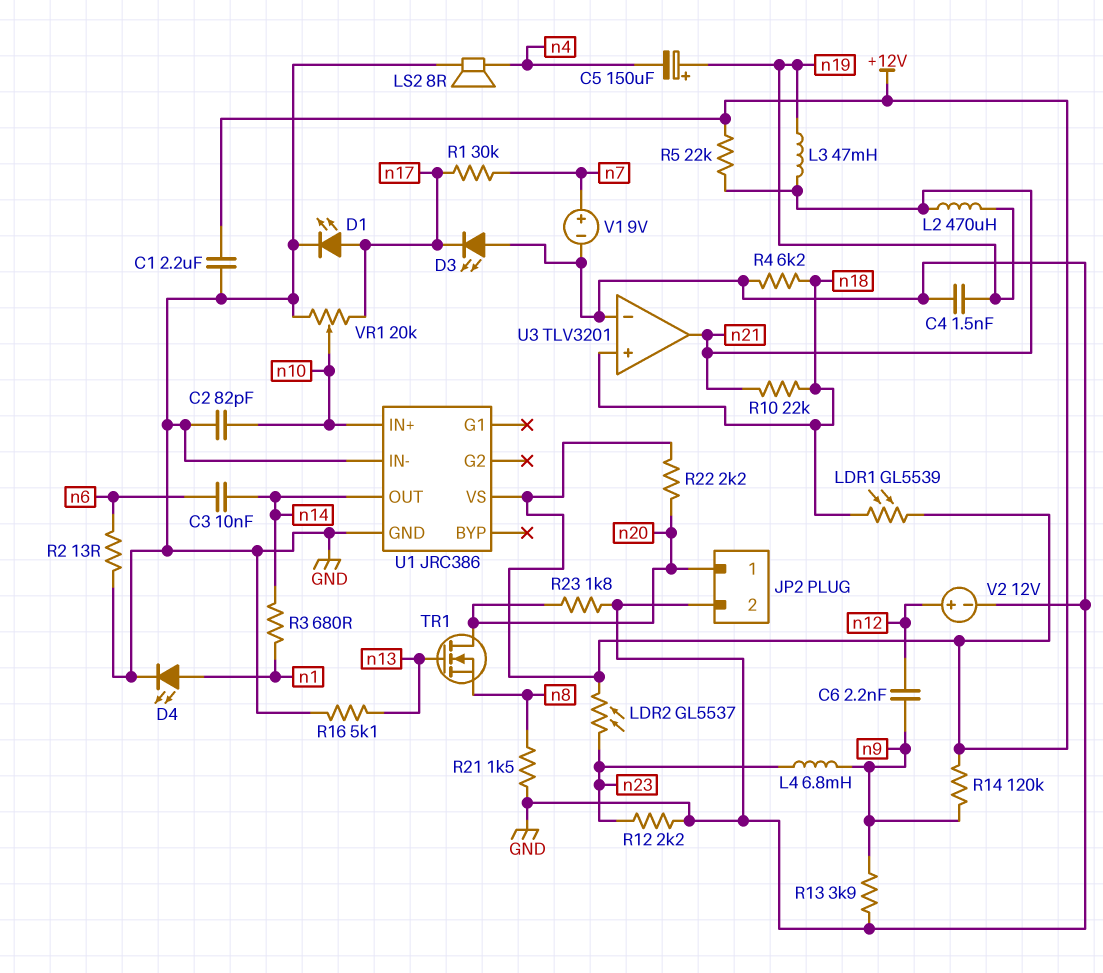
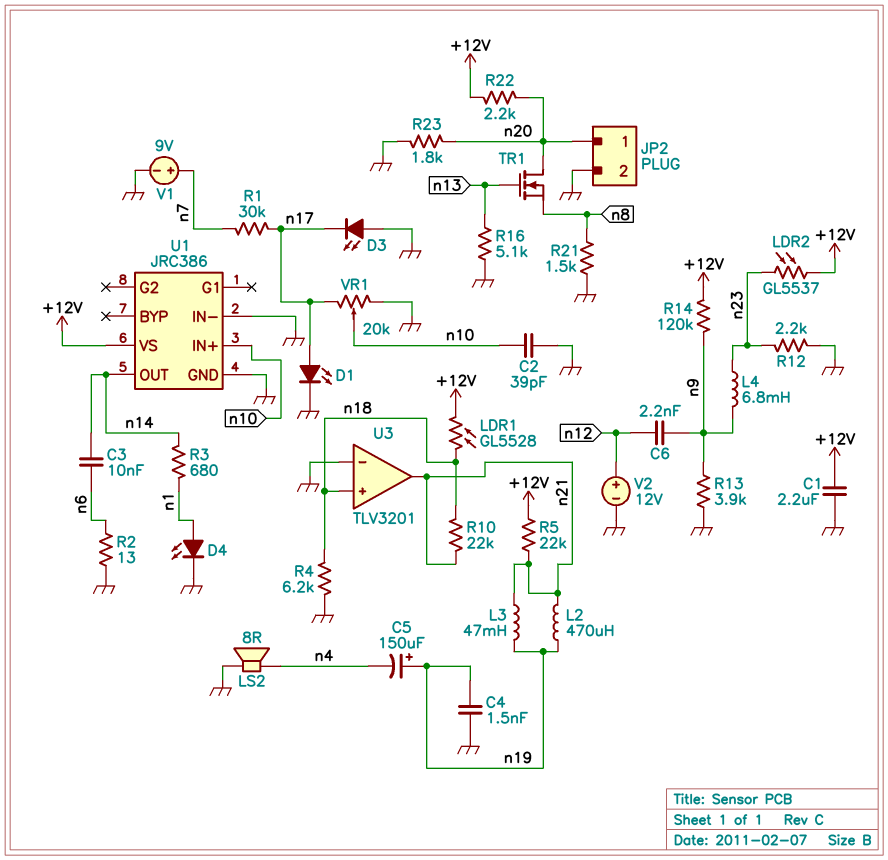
C2: 82pF (GND, n10) -> 39pF (GND, n10)
LDR1: GL5539 (+12V, n18) -> GL5528 (+12V, n18)

